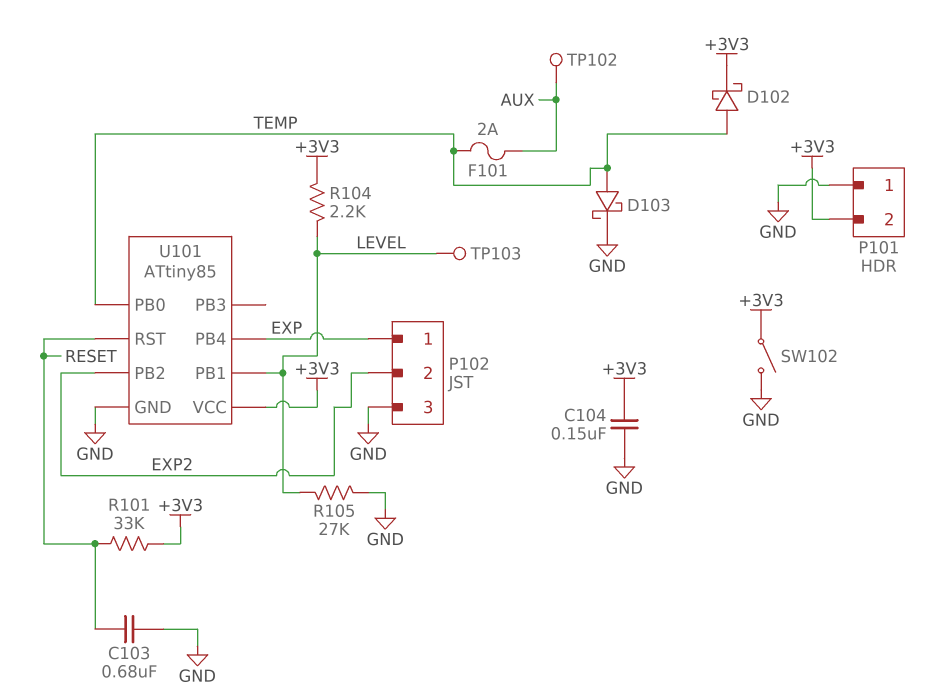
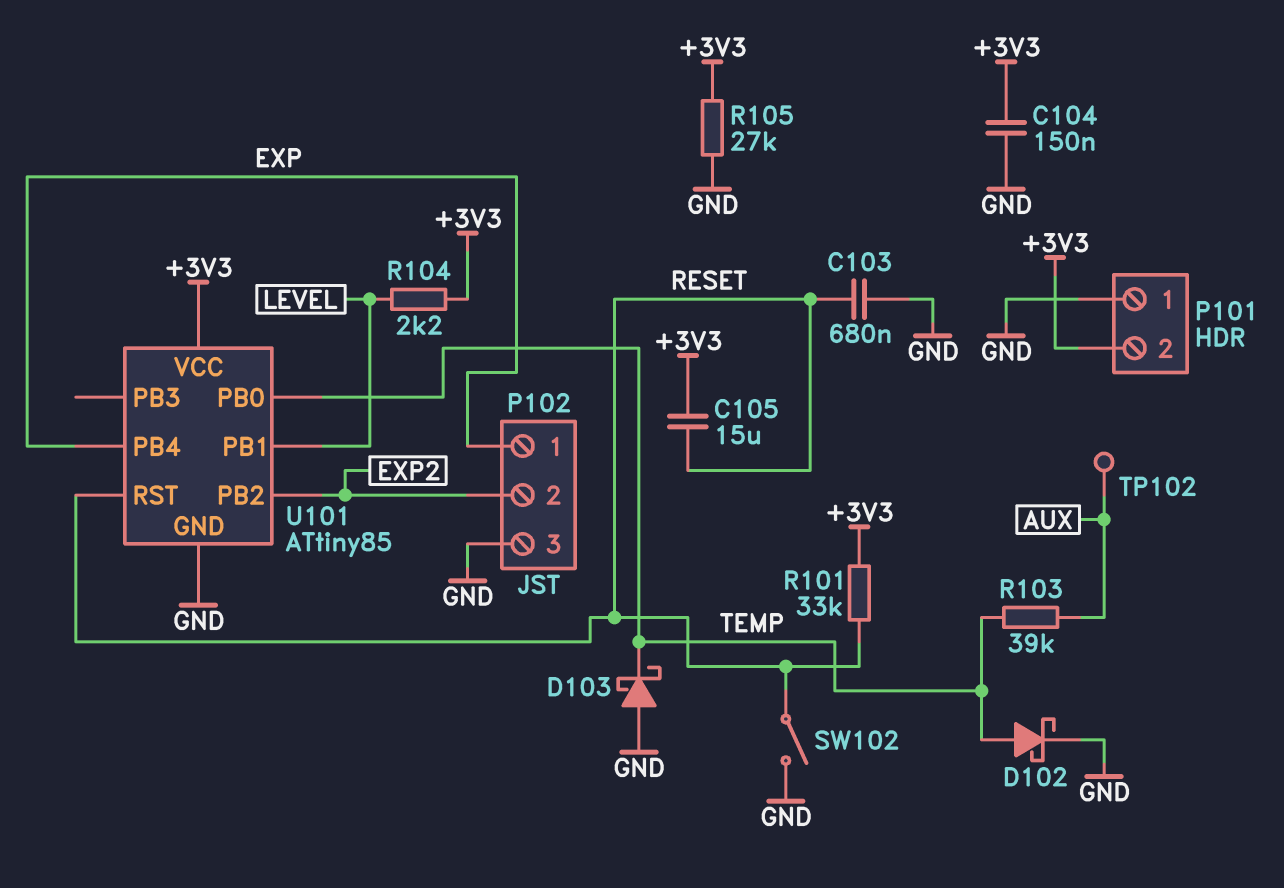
C105: none -> 15uF (+3V3, RESET)
D102: schottky (A TEMP, K +3V3) -> schottky (A TEMP, K GND)
D103: schottky (A TEMP, K GND) -> schottky (A GND, K TEMP)
F101: 2A (AUX, TEMP) -> none
R103: none -> 39k (AUX, TEMP)
R105: 27k (GND, LEVEL) -> 27k (+3V3, GND)
SW102: switch (+3V3, GND) -> switch (GND, RESET)
TP103: test point (LEVEL) -> none

